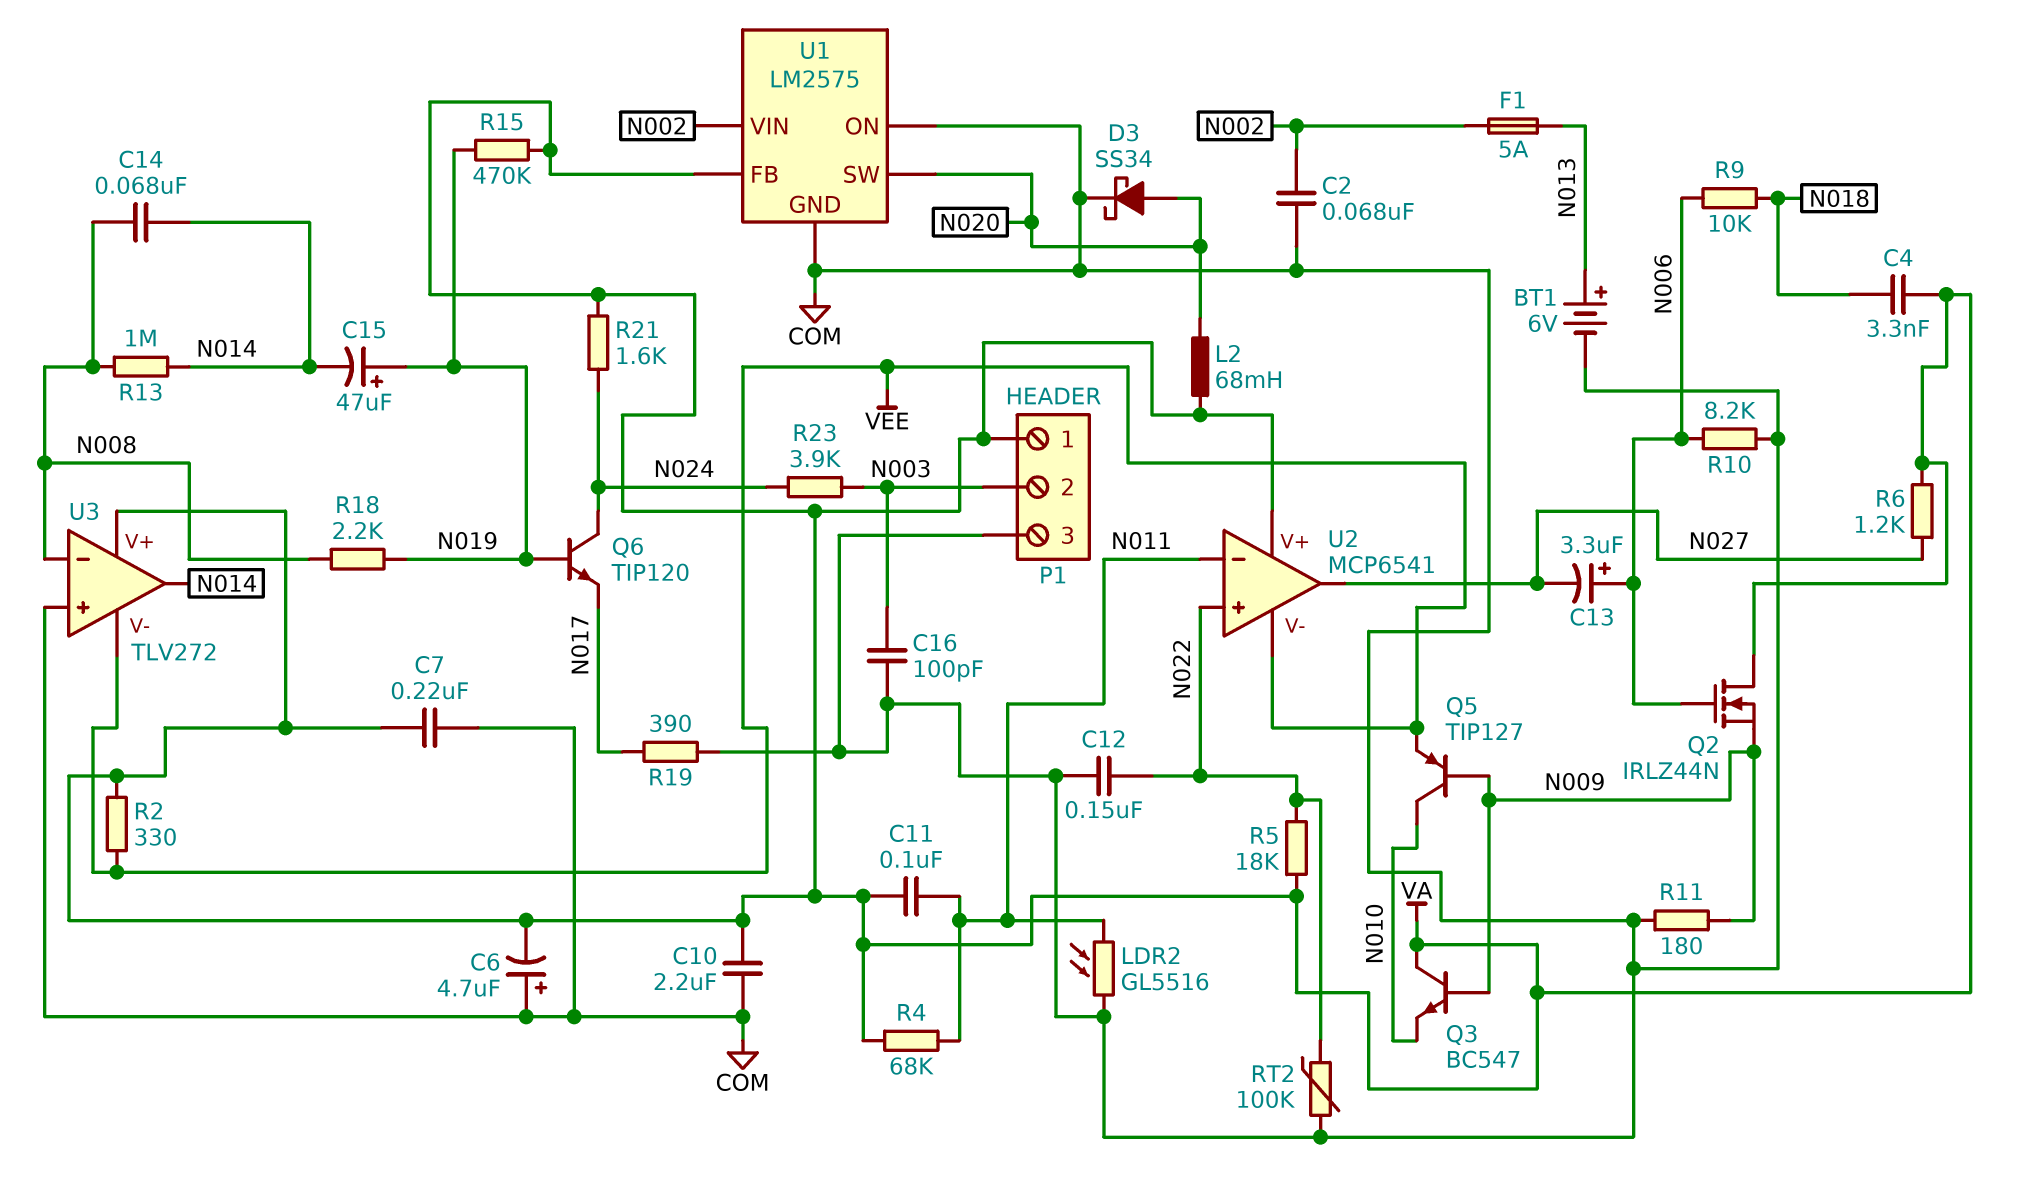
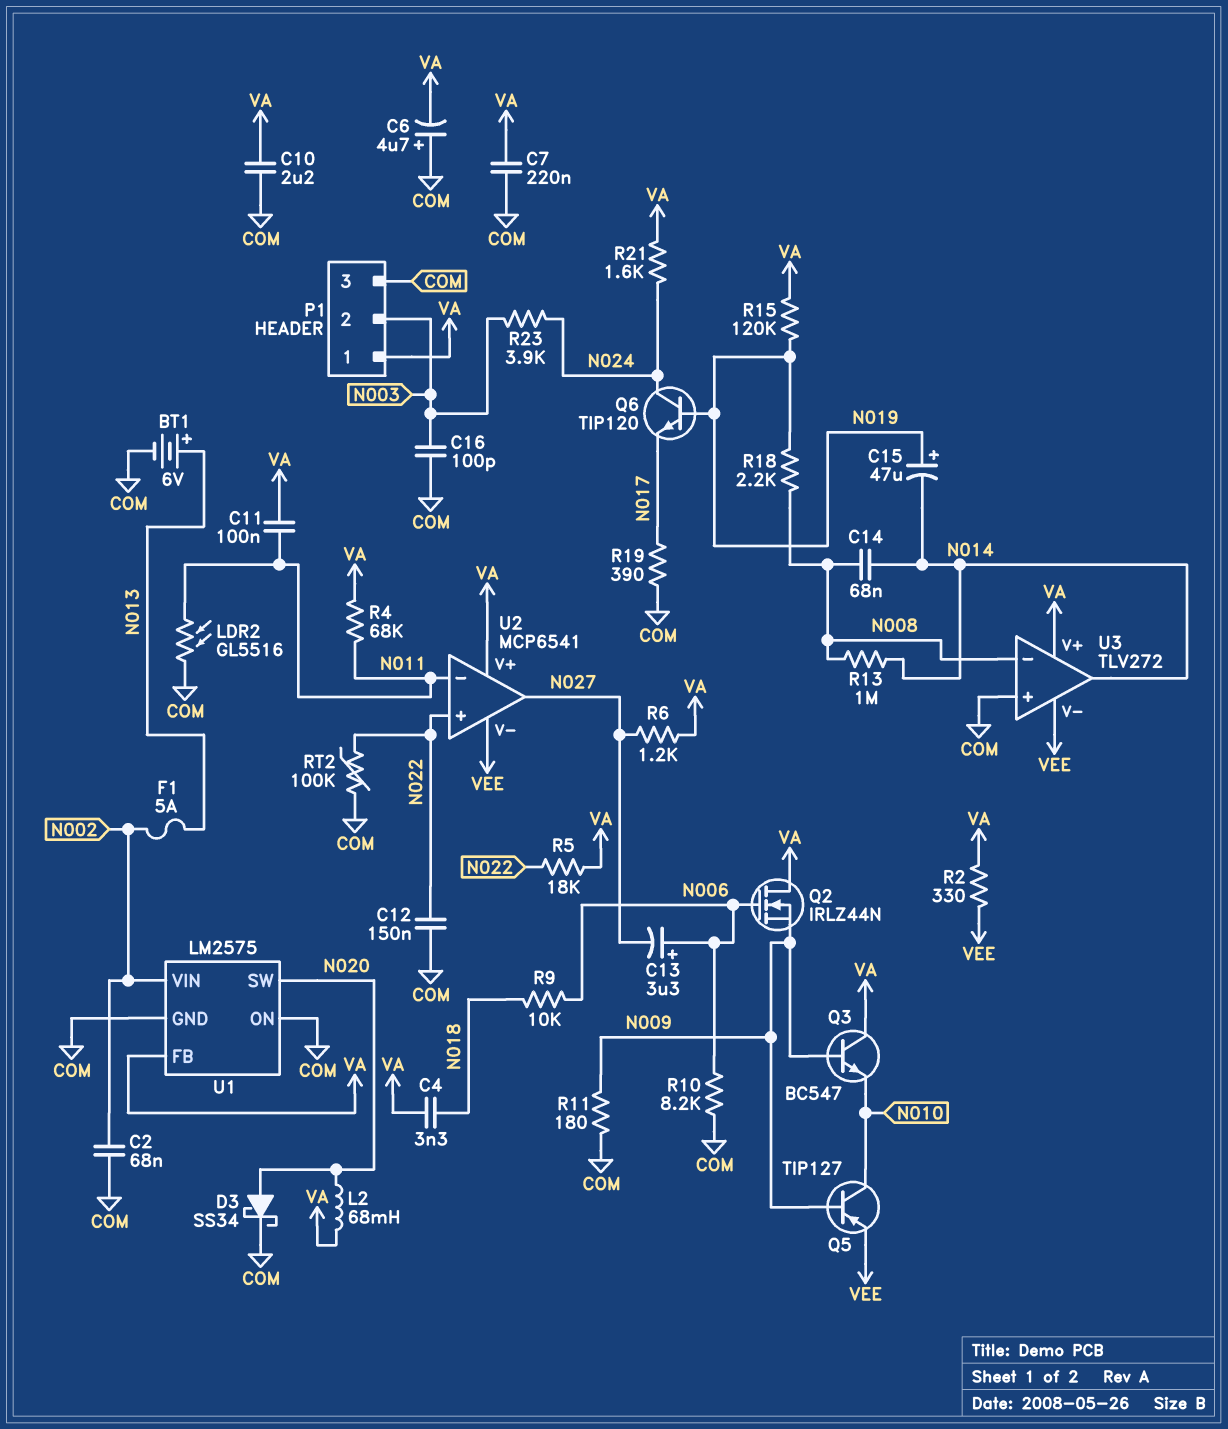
R15: 470k (N019, VA) -> 120k (N019, VA)

